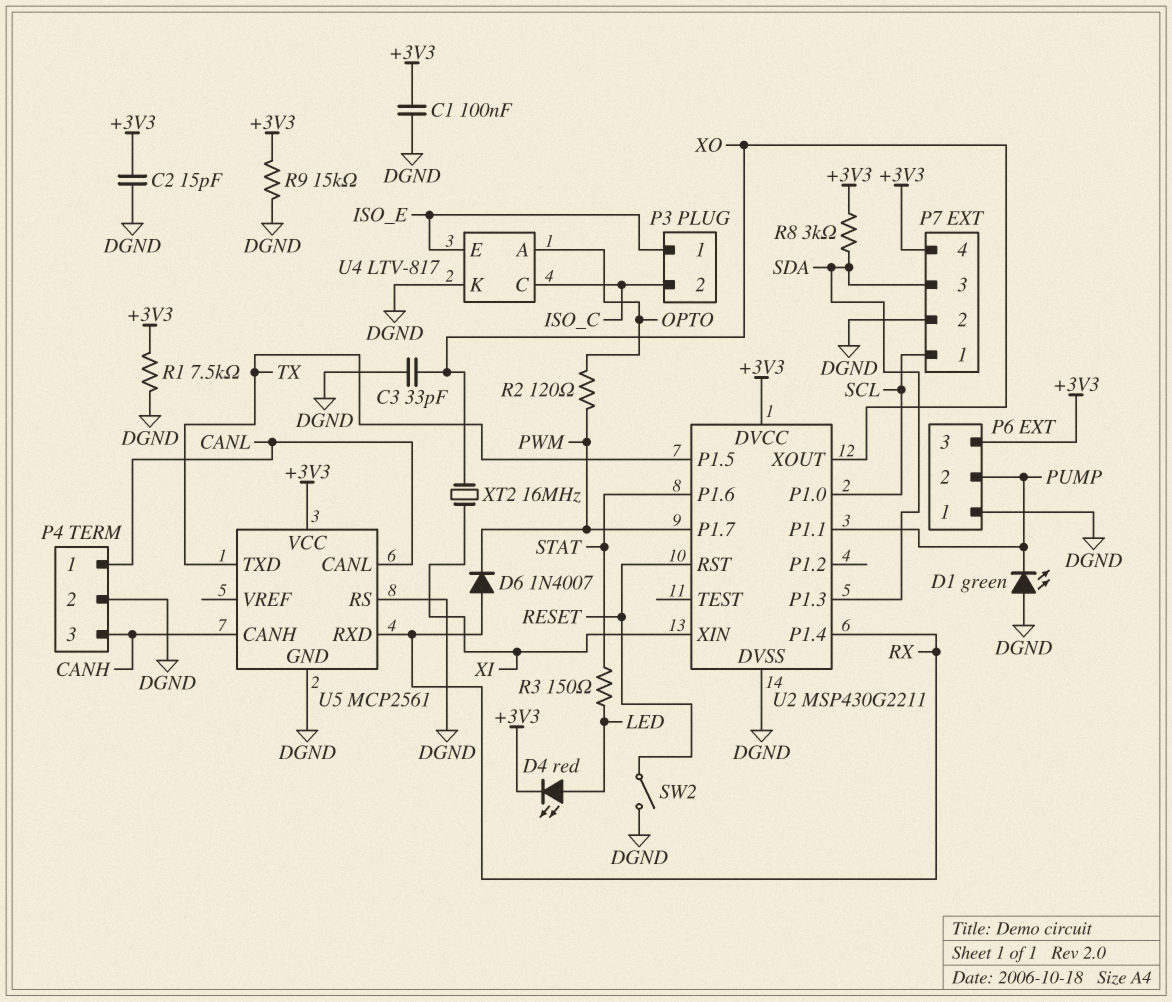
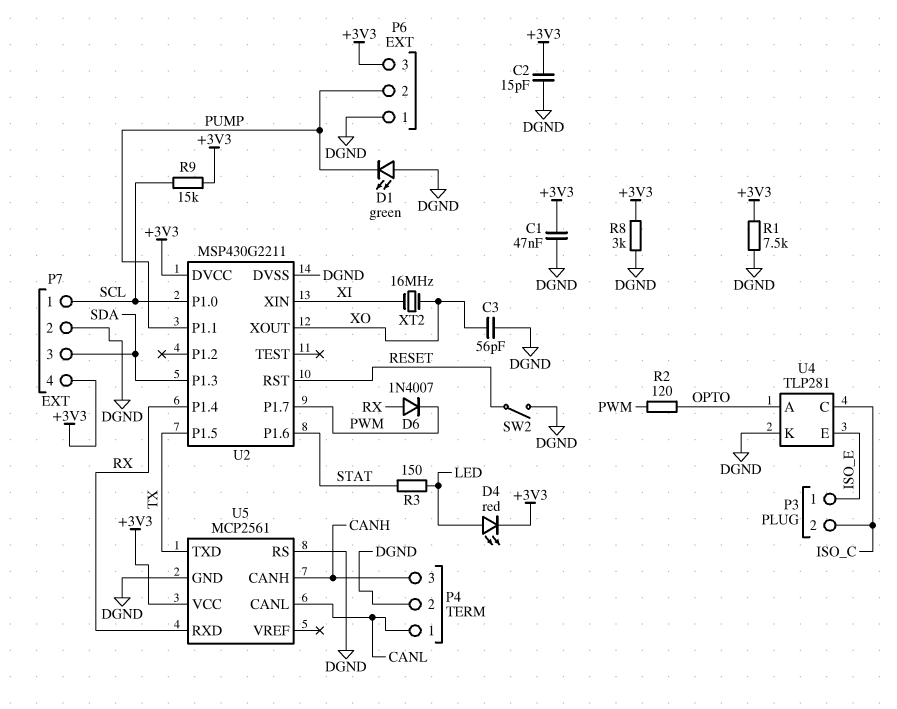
C1: 100nF (+3V3, DGND) -> 47nF (+3V3, DGND)
C3: 33pF (DGND, XO) -> 56pF (DGND, XO)
R8: 3k (+3V3, SDA) -> 3k (+3V3, DGND)
R9: 15k (+3V3, DGND) -> 15k (+3V3, SCL)
U4: LTV-817 -> TLP281

